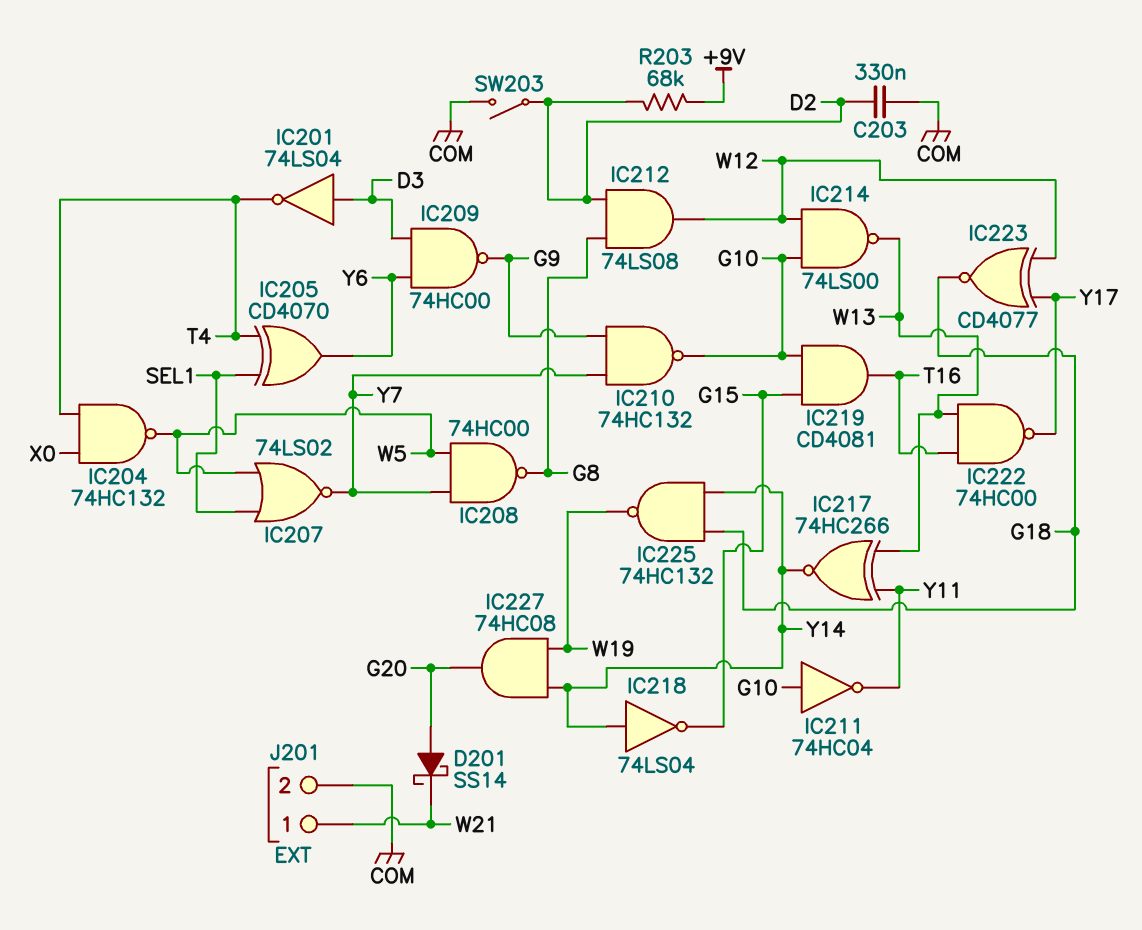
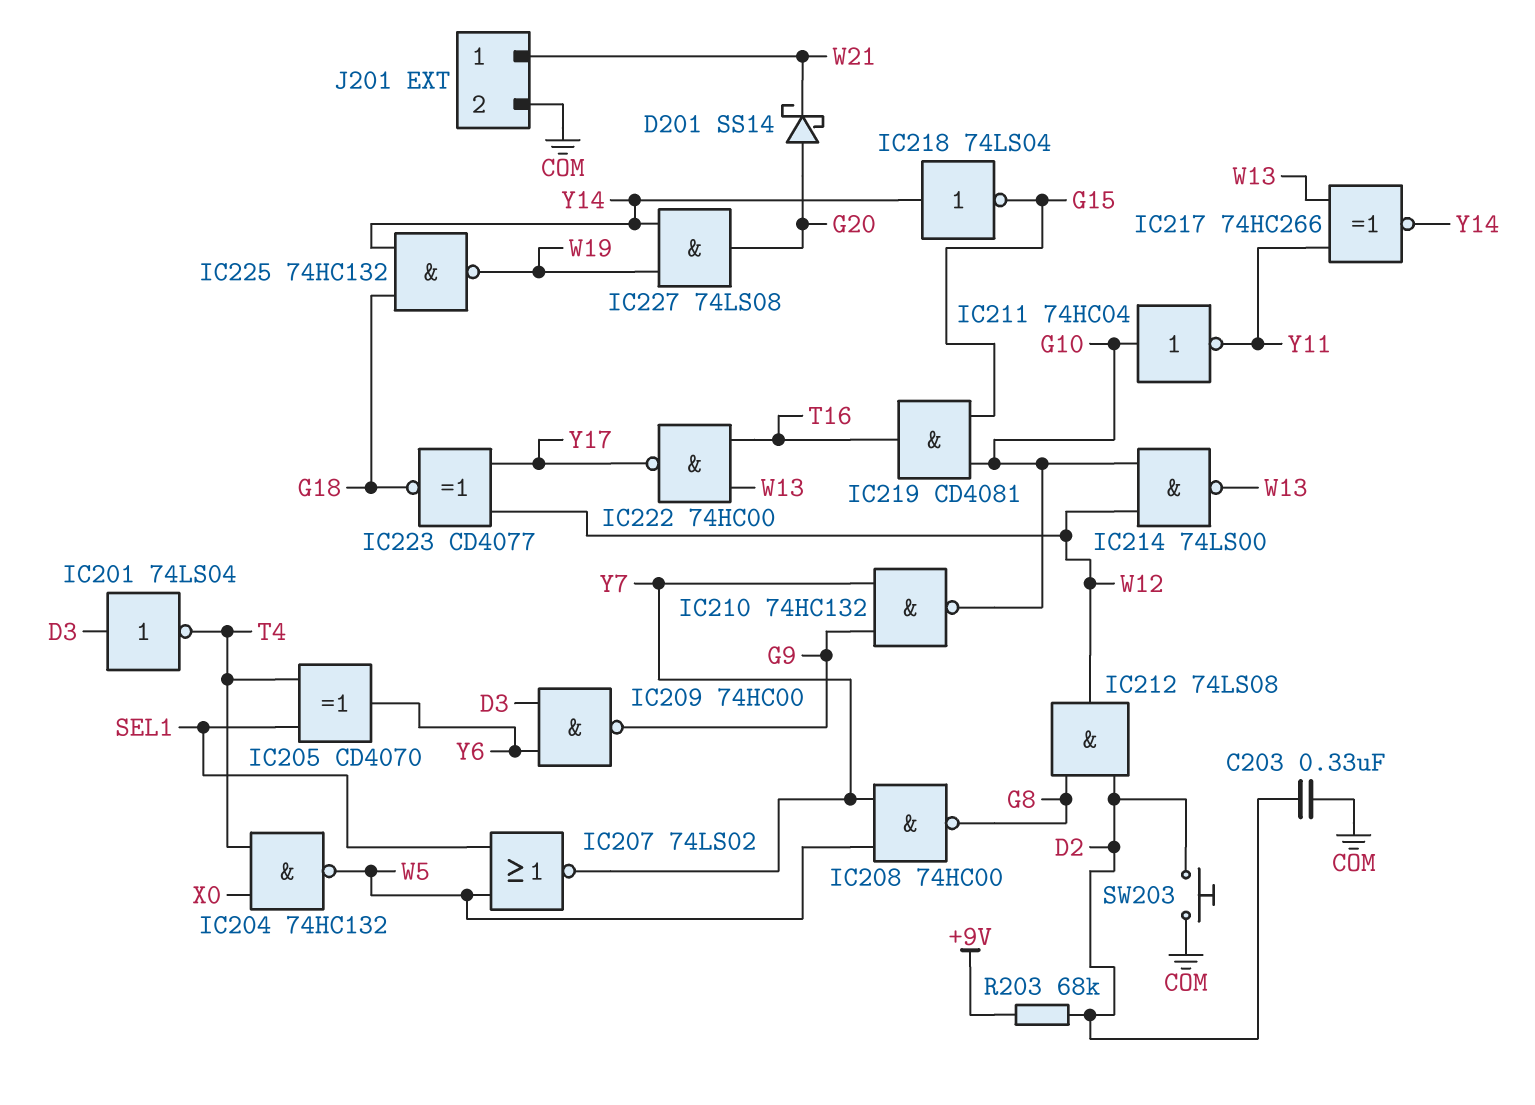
IC227: AND 74HC08 (in W19, in Y14, out G20) -> AND 74LS08 (in W19, in Y14, out G20)
SW203: switch (COM, D2) -> button (COM, D2)

